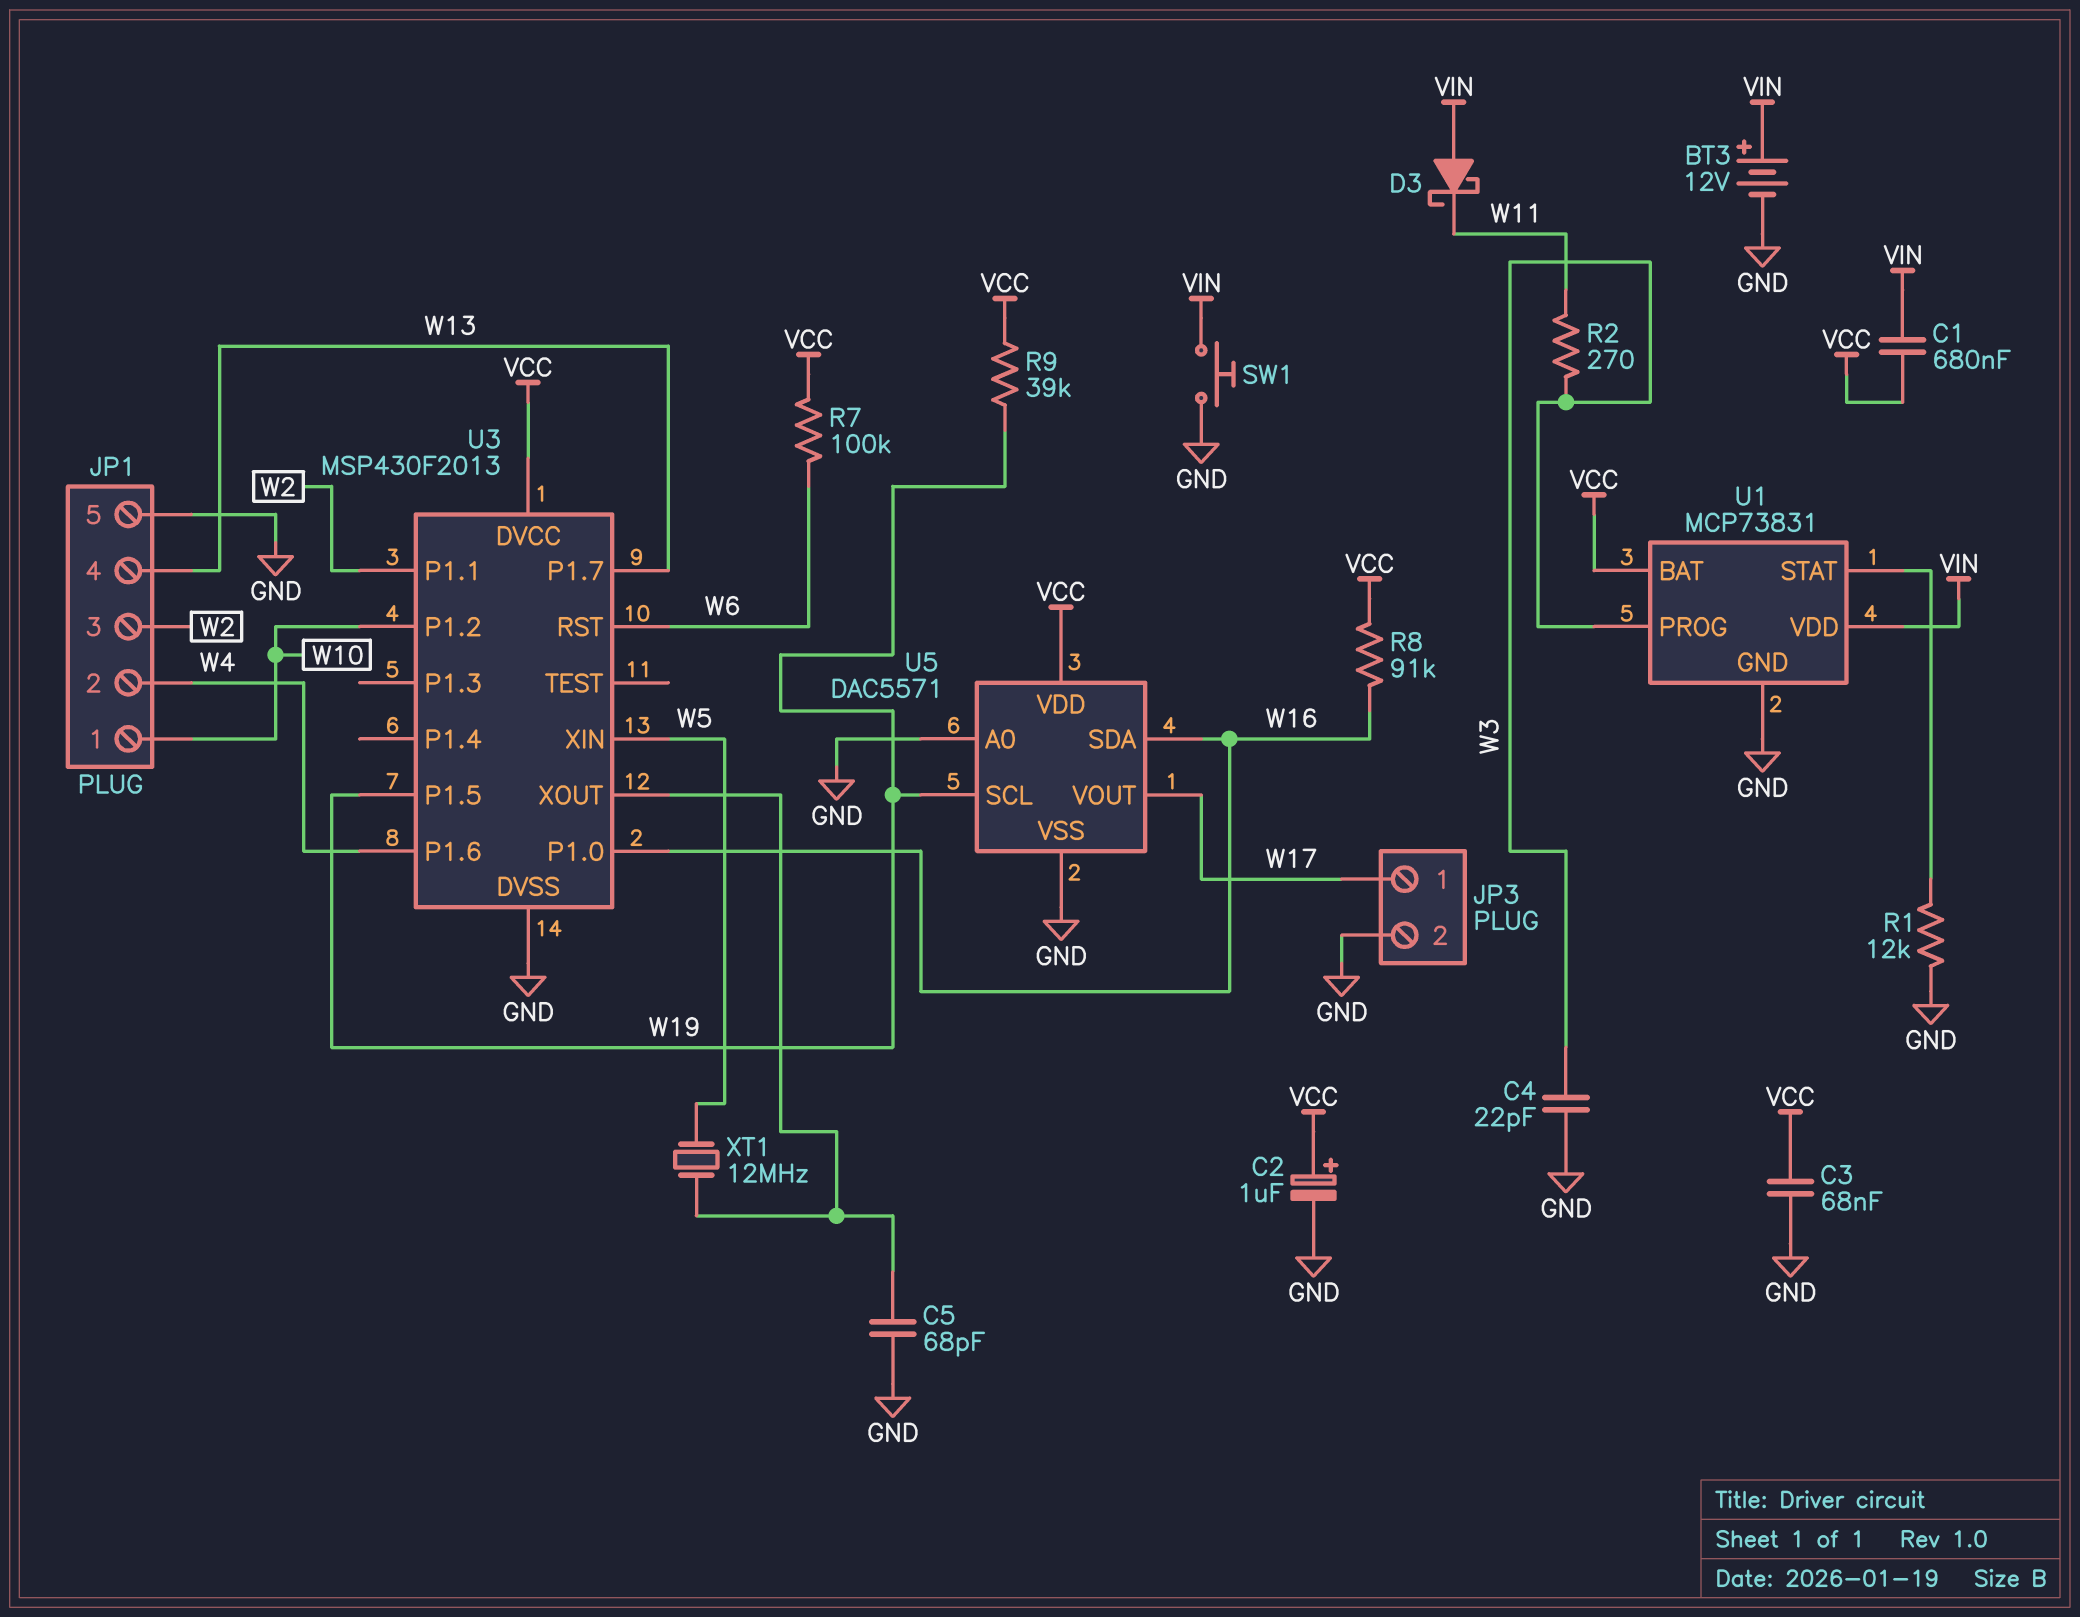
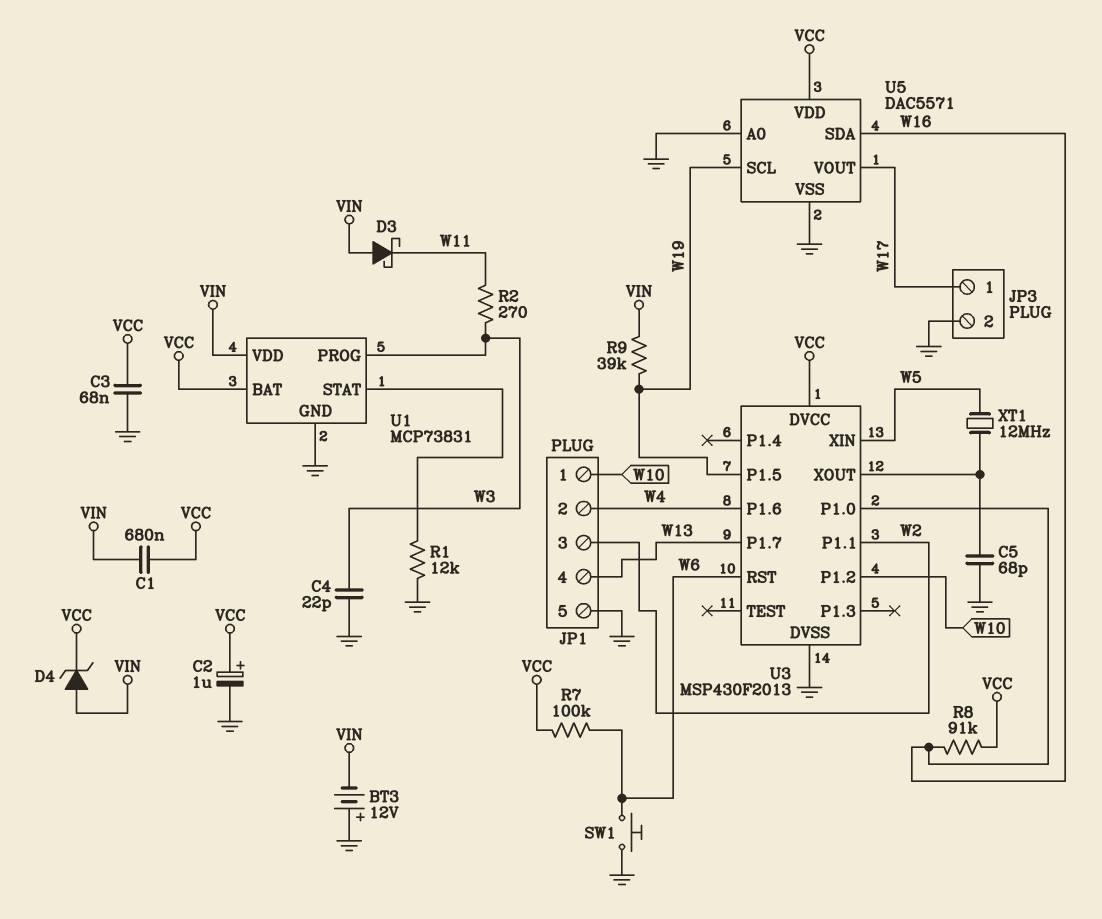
BT3: 12V (plus VIN, minus GND) -> 12V (plus GND, minus VIN)
D4: none -> zener (A VIN, K VCC)
R9: 39k (VCC, W19) -> 39k (VIN, W19)
SW1: button (GND, VIN) -> button (GND, W6)

